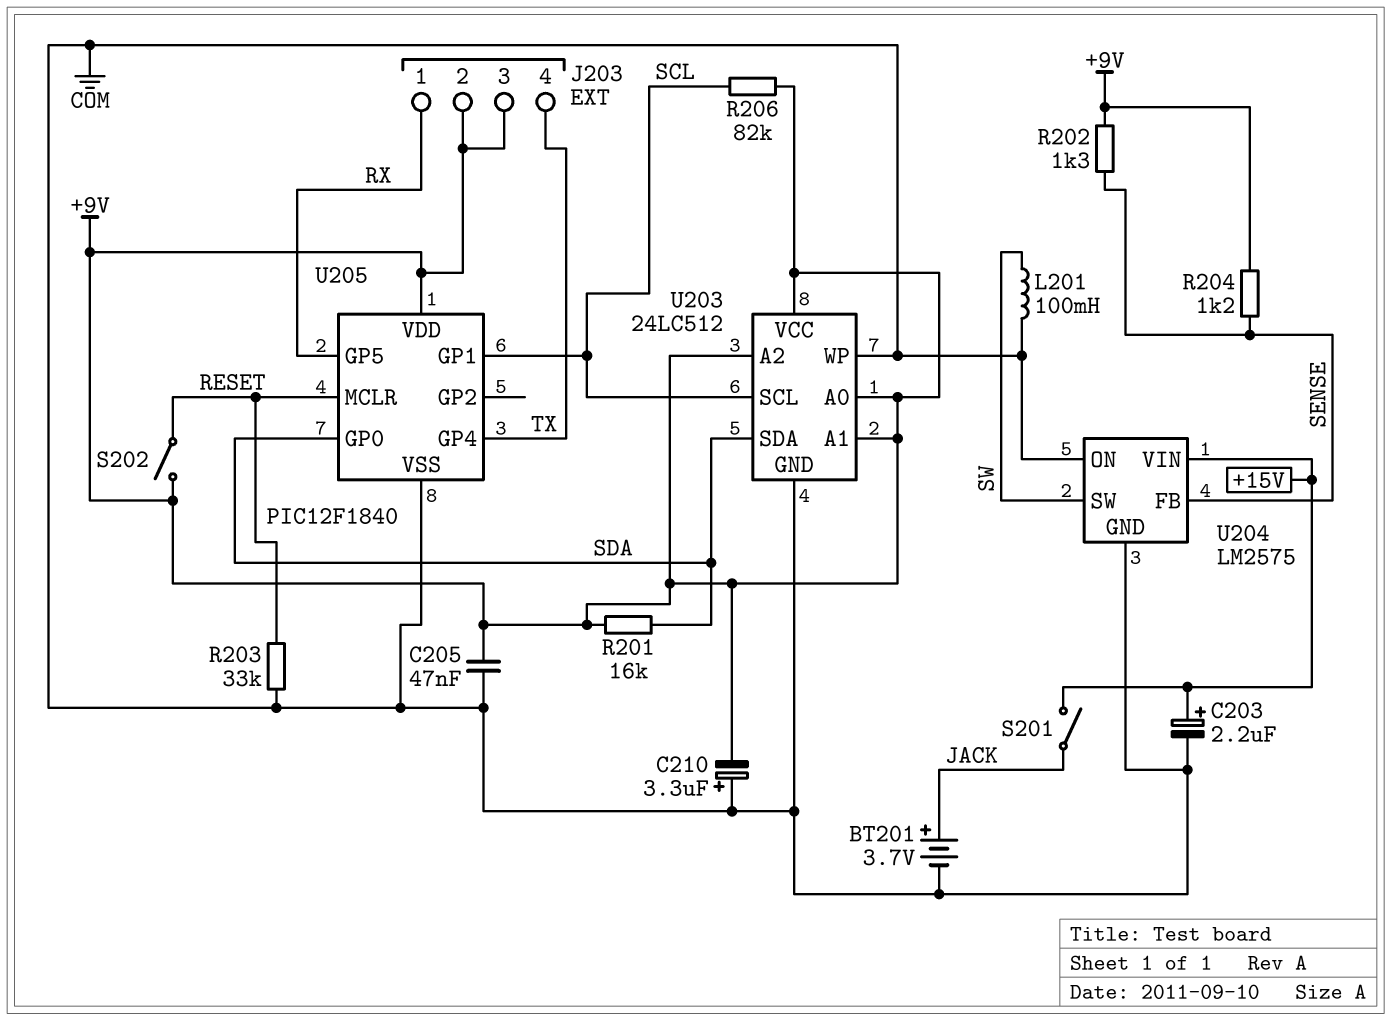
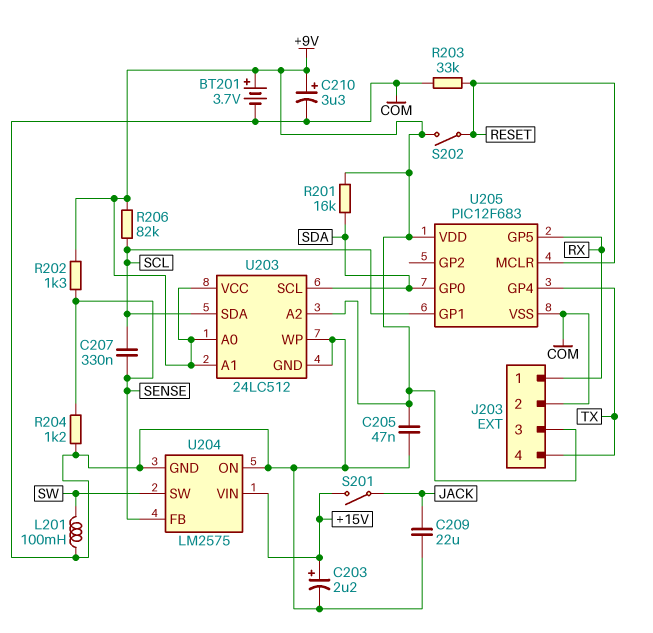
BT201: 3.7V (plus JACK, minus COM) -> 3.7V (plus +9V, minus COM)
C207: none -> 330nF (SCL, SENSE)
C209: none -> 22uF (COM, JACK)
C210: 3.3uF (plus COM, minus +9V) -> 3.3uF (plus +9V, minus COM)
J203 pin 2: +9V -> COM
R204: 1.2k (+9V, SENSE) -> 1.2k (COM, SENSE)
U203 pin SCL: SCL -> SDA
U203 pin SDA: SDA -> SCL
U205: PIC12F1840 -> PIC12F683

